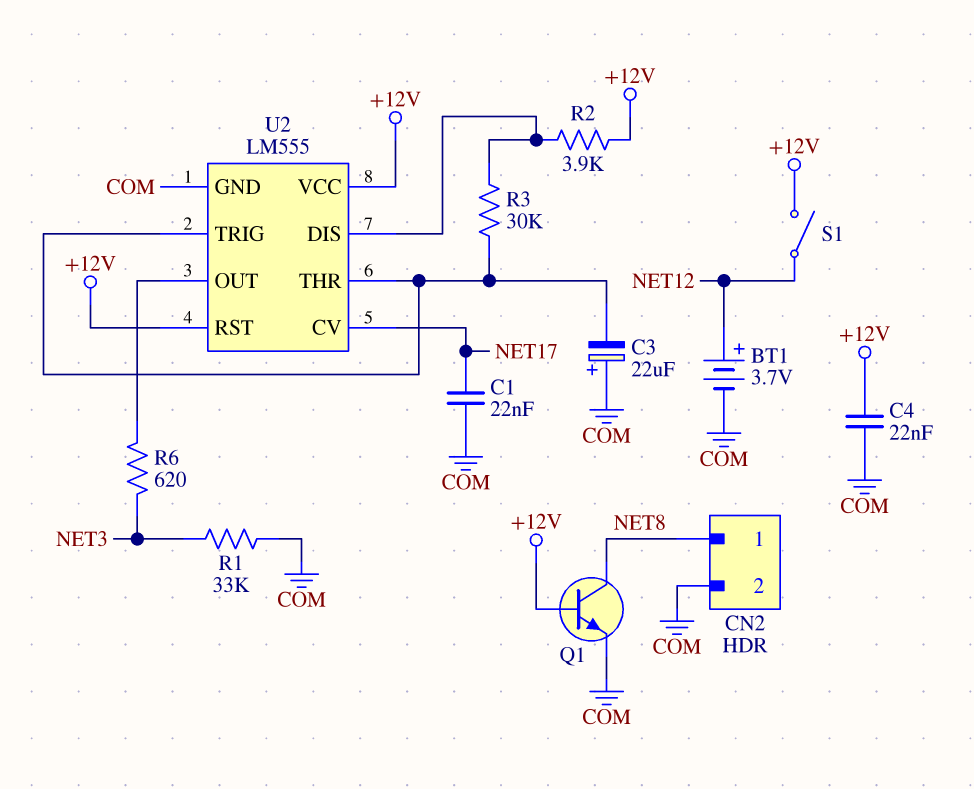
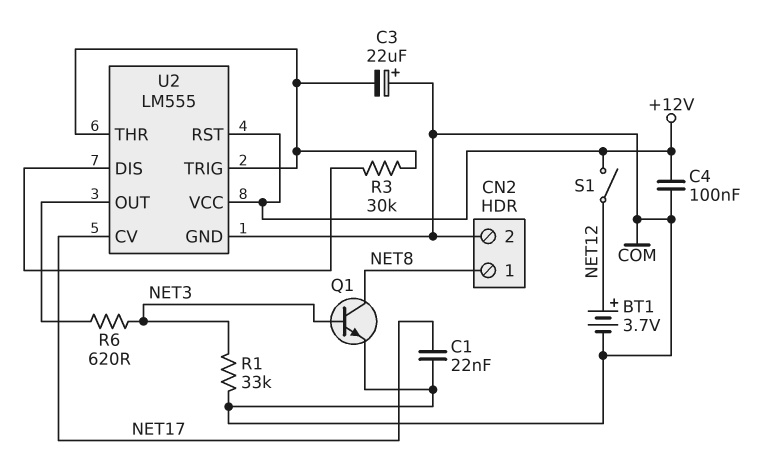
C4: 22nF (+12V, COM) -> 100nF (+12V, COM)
Q1: NPN (B +12V, C NET8, E COM) -> NPN (B NET3, C NET8, E COM)
R2: 3.9k (+12V, U2/DIS) -> none

